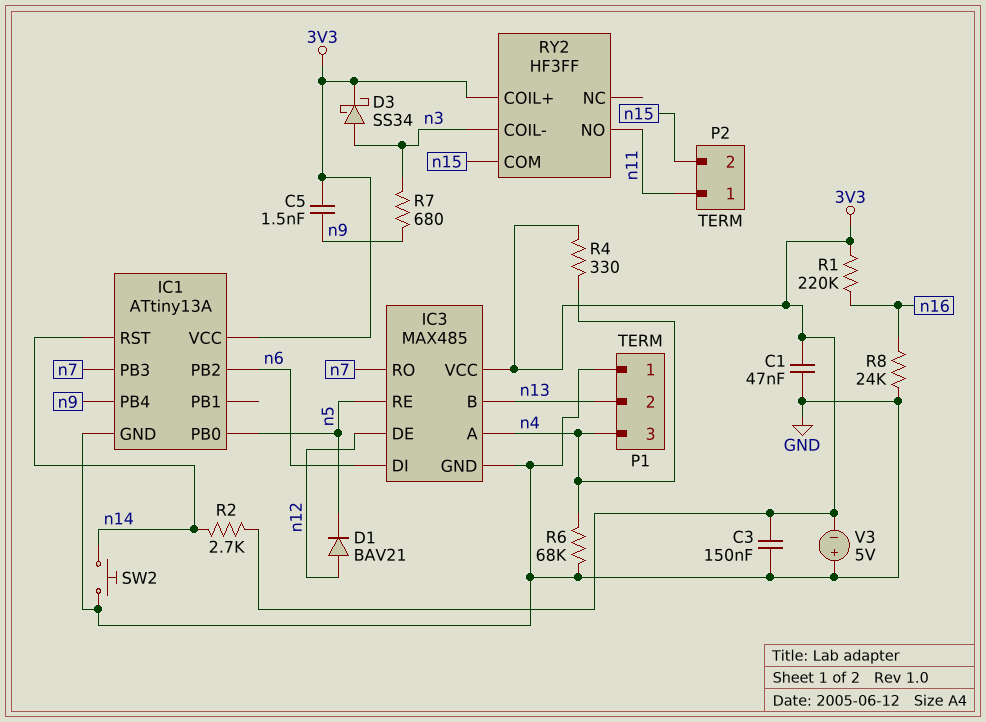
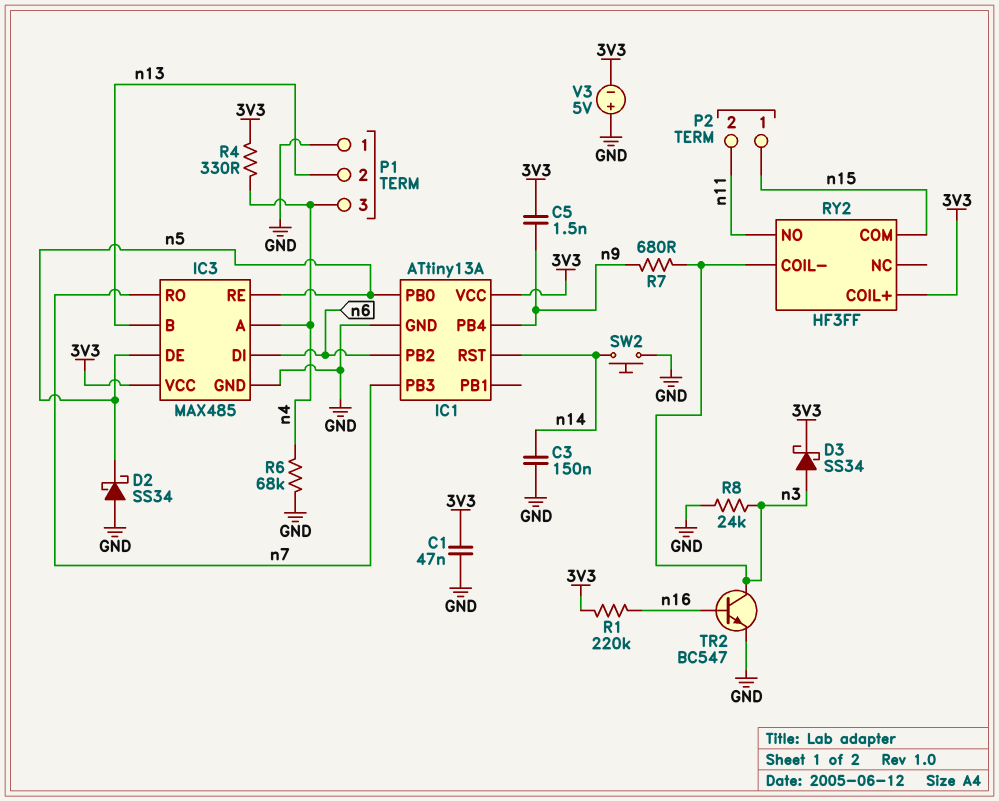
C3: 150nF (3V3, GND) -> 150nF (GND, n14)
D1: diode BAV21 (A n12, K n5) -> none
D2: none -> schottky SS34 (A GND, K n5)
IC3 pin DE: n12 -> n5
P2 pin 1: n11 -> n15
P2 pin 2: n15 -> n11
R2: 2.7k (3V3, n14) -> none
R8: 24k (GND, n16) -> 24k (GND, n3)
TR2: none -> NPN BC547 (B n16, C n3, E GND)

